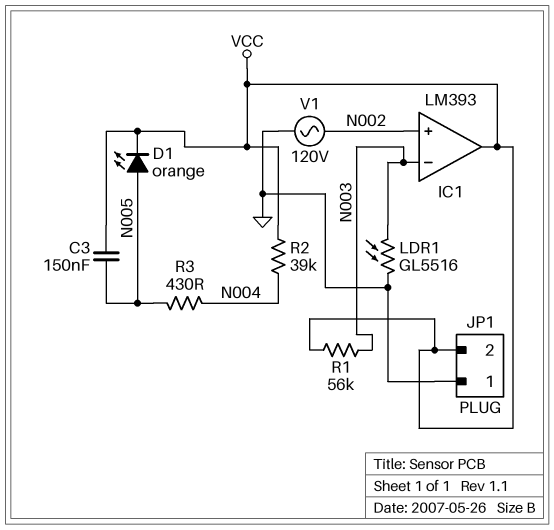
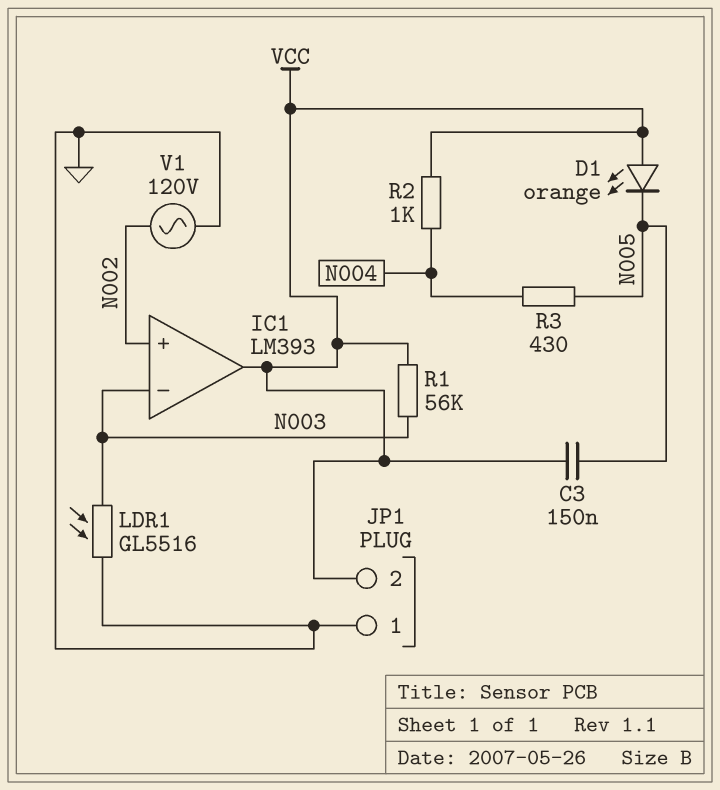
D1: LED orange (A N005, K VCC) -> LED orange (A VCC, K N005)
R2: 39k (N004, VCC) -> 1k (N004, VCC)

